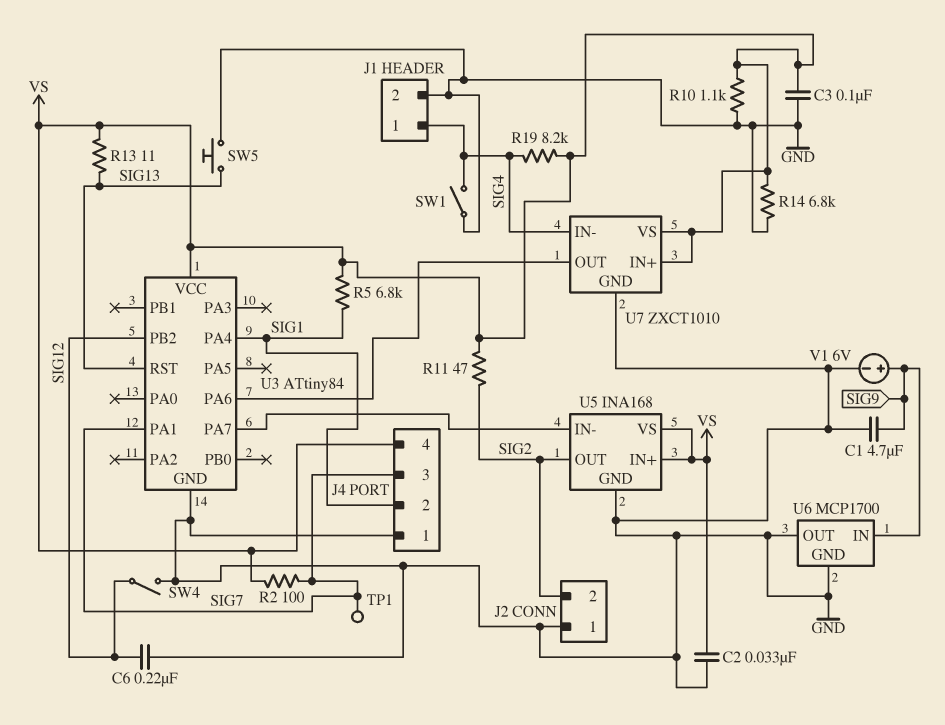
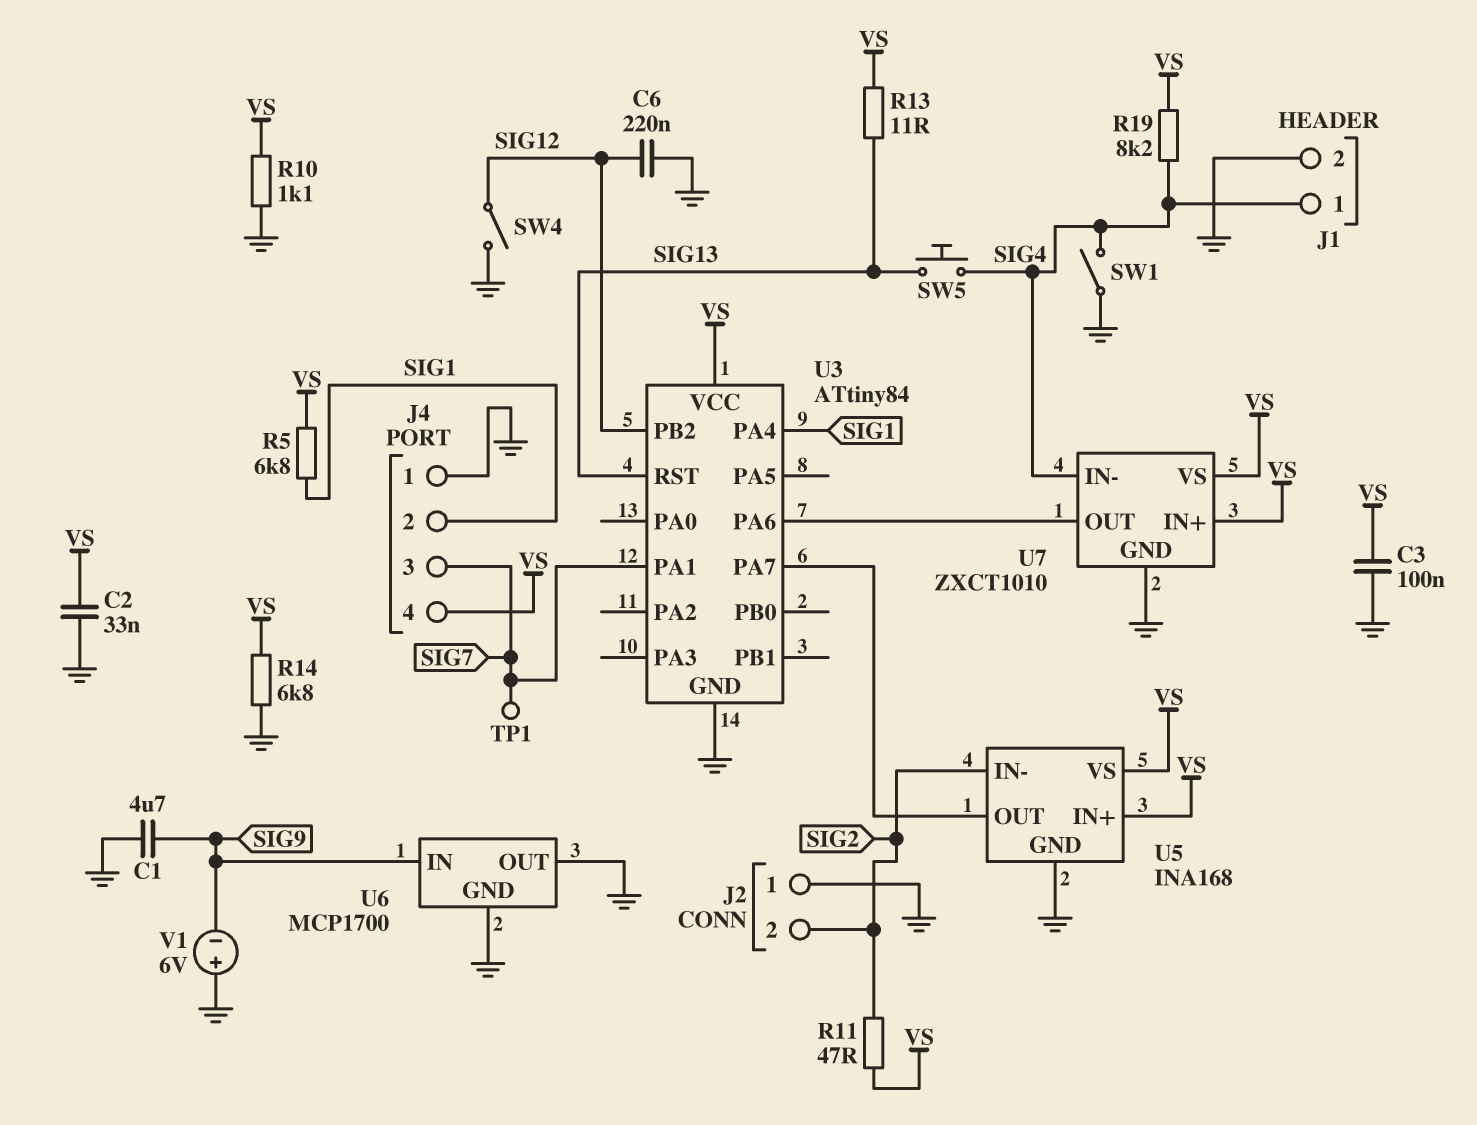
R2: 100 (SIG7, VS) -> none
SW5: button (GND, SIG13) -> button (SIG4, SIG13)
U5 pin IN-: U3/PA7 -> SIG2
U5 pin OUT: SIG2 -> U3/PA7
V1: 6V (plus SIG9, minus GND) -> 6V (plus GND, minus SIG9)

